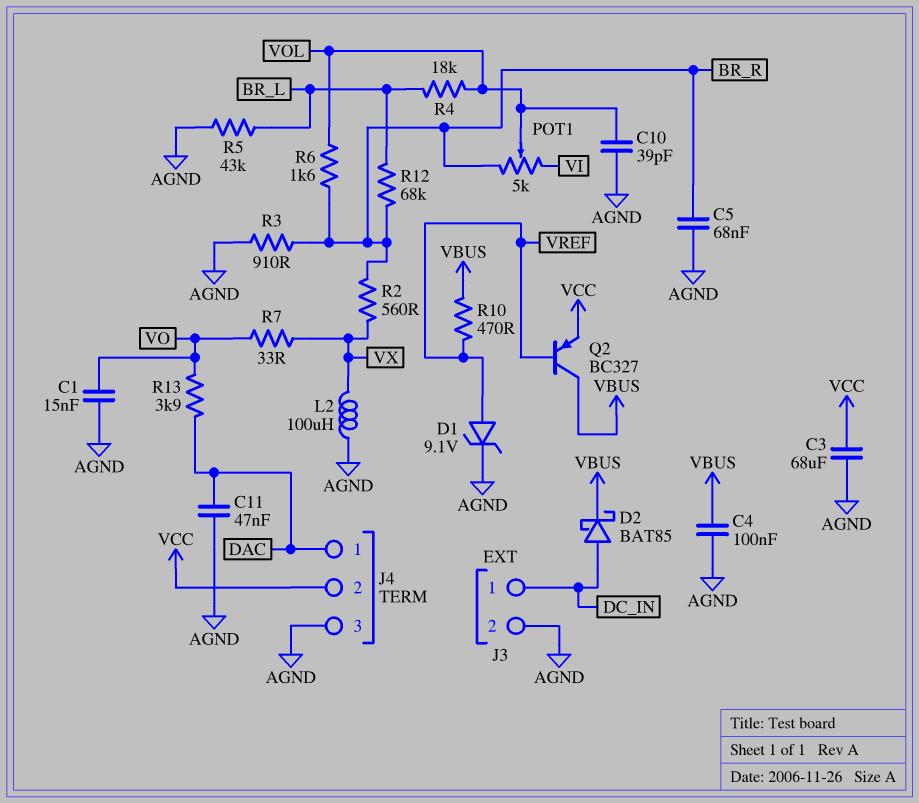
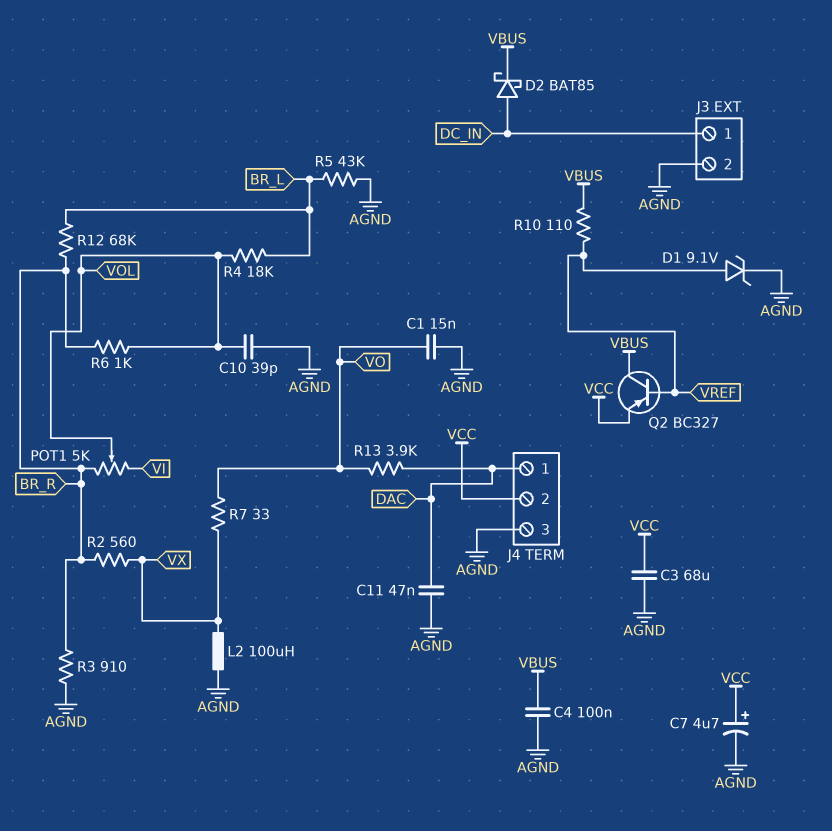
C5: 68nF (AGND, BR_R) -> none
C7: none -> 4.7uF (plus VCC, minus AGND)
R6: 1.6k (BR_R, VOL) -> 1k (BR_R, VOL)
R10: 470 (VBUS, VREF) -> 110 (VBUS, VREF)

